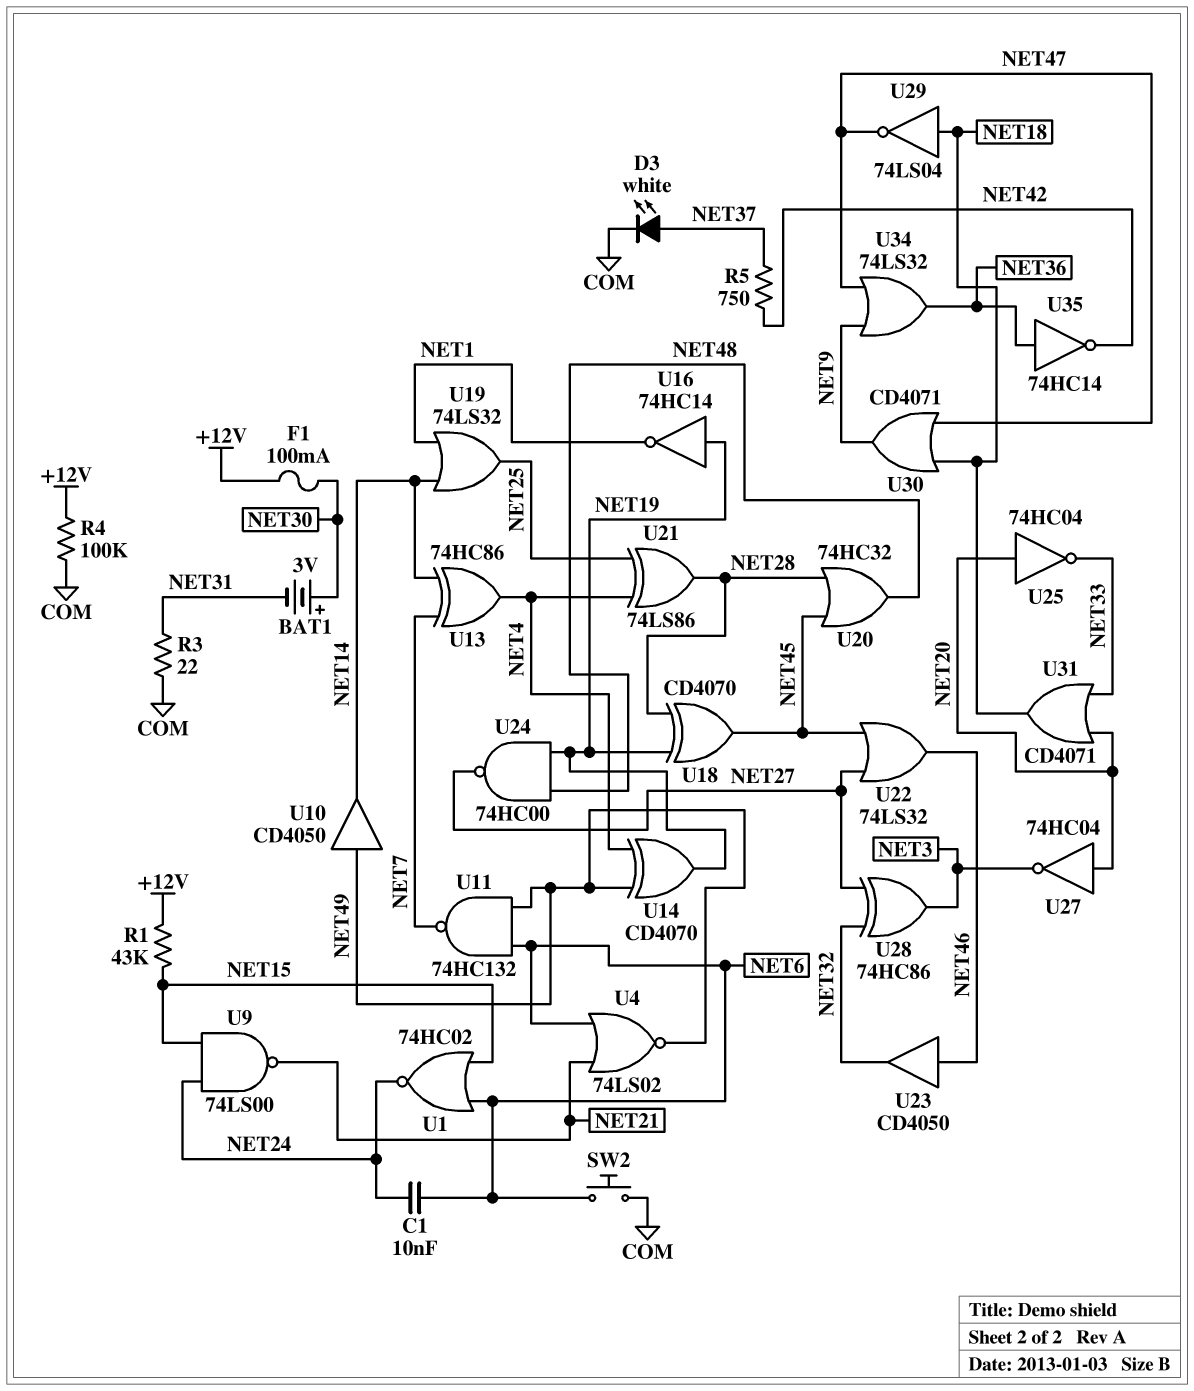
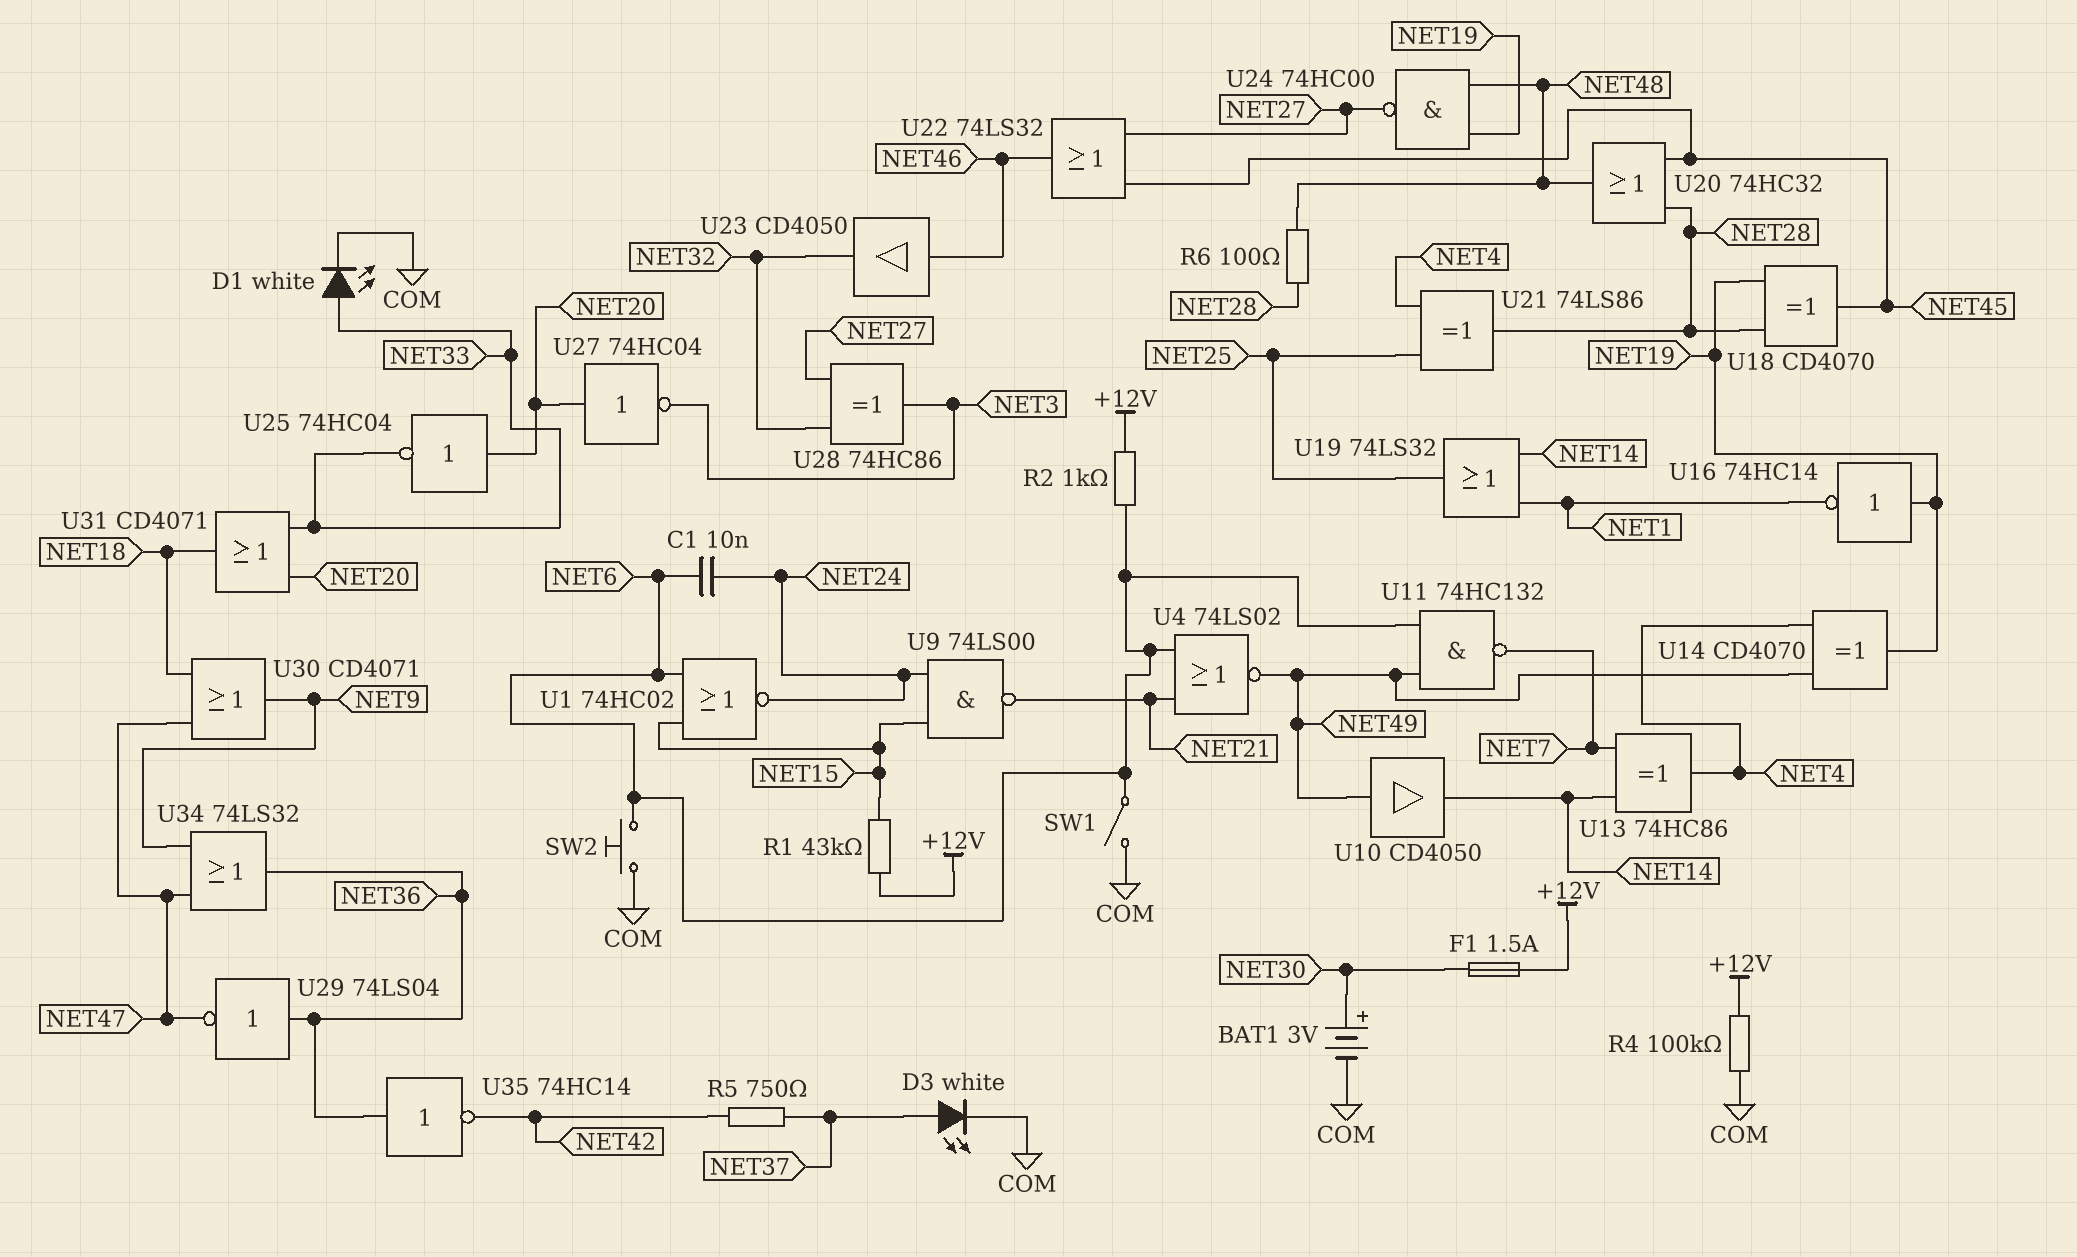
BAT1: 3V (plus NET30, minus NET31) -> 3V (plus NET30, minus COM)
D1: none -> LED white (A NET33, K COM)
F1: 100mA (+12V, NET30) -> 1.5A (+12V, NET30)
R2: none -> 1k (+12V, NET6)
R3: 22 (COM, NET31) -> none
R6: none -> 100 (NET28, NET48)
SW1: none -> switch (COM, NET6)
U29: NOT 74LS04 (in NET18, out NET47) -> NOT 74LS04 (in NET36, out NET47)

